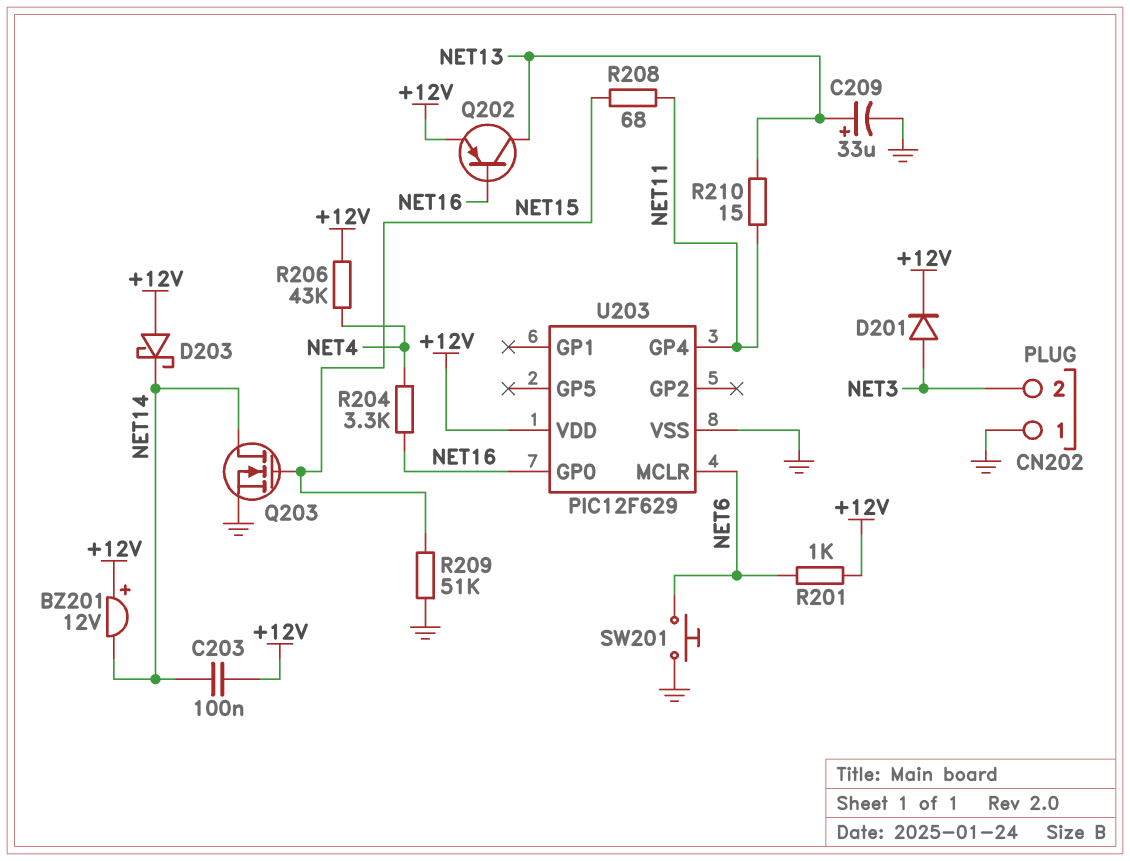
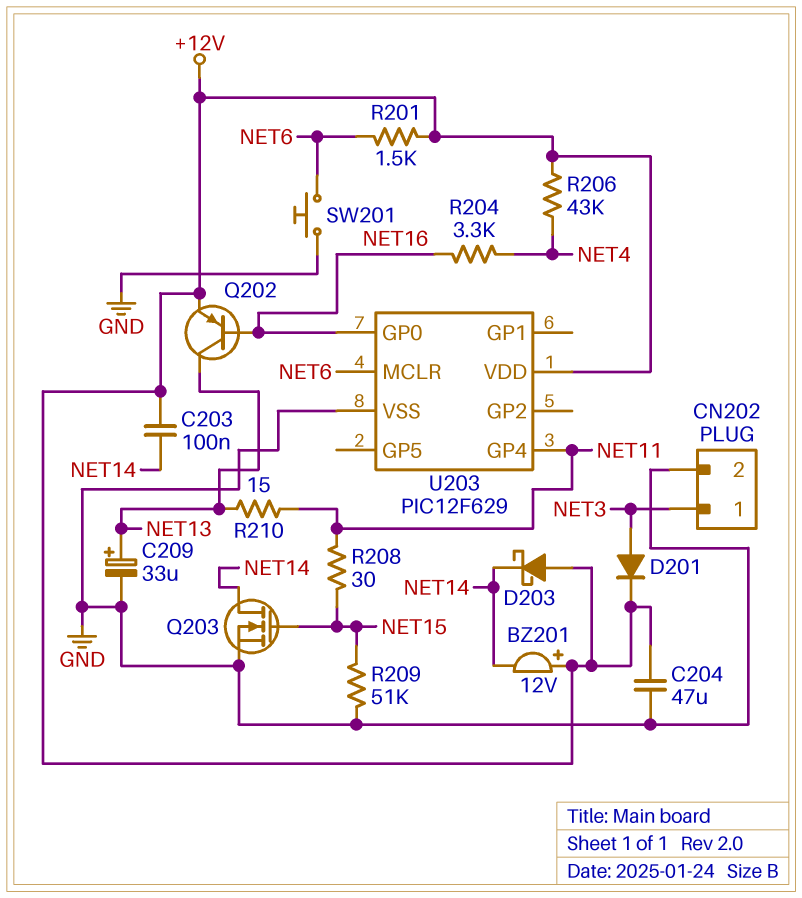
C204: none -> 47uF (+12V, GND)
CN202 pin 1: GND -> NET3
CN202 pin 2: NET3 -> GND
R201: 1k (+12V, NET6) -> 1.5k (+12V, NET6)
R208: 68 (NET11, NET15) -> 30 (NET11, NET15)

